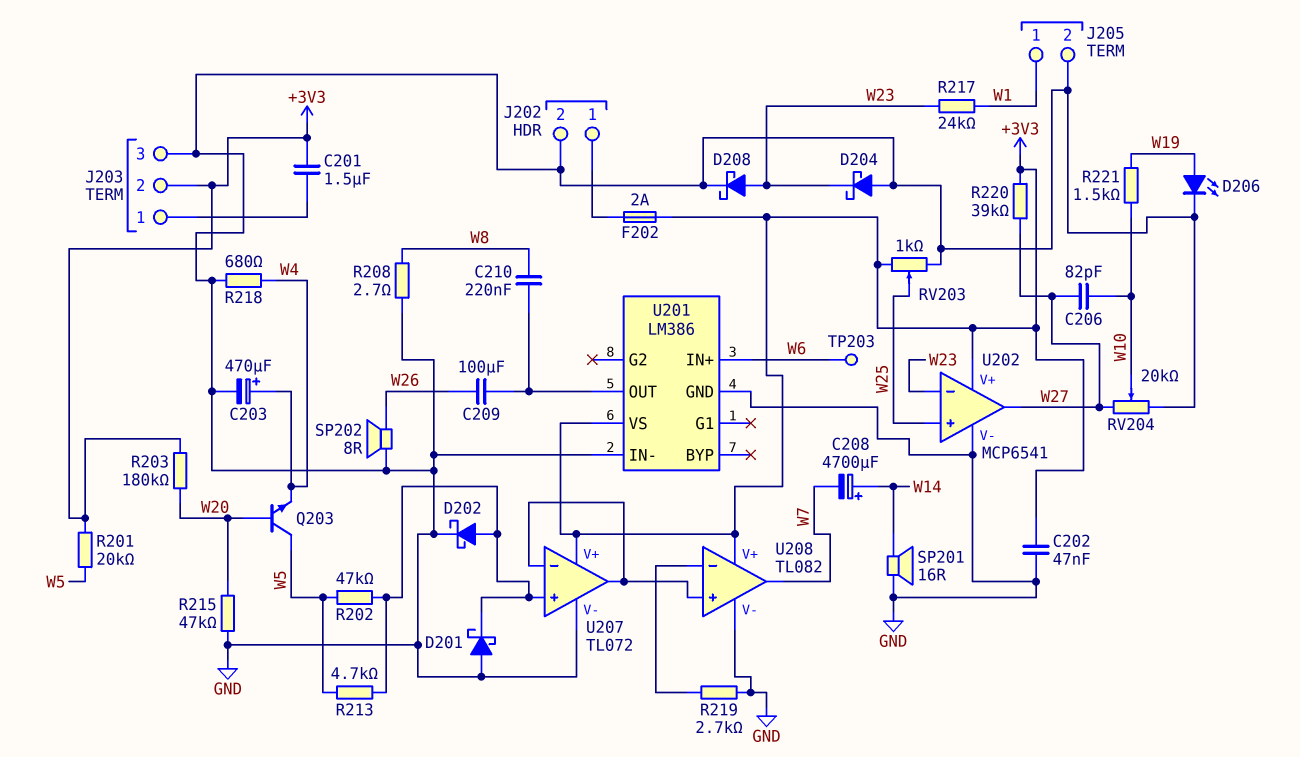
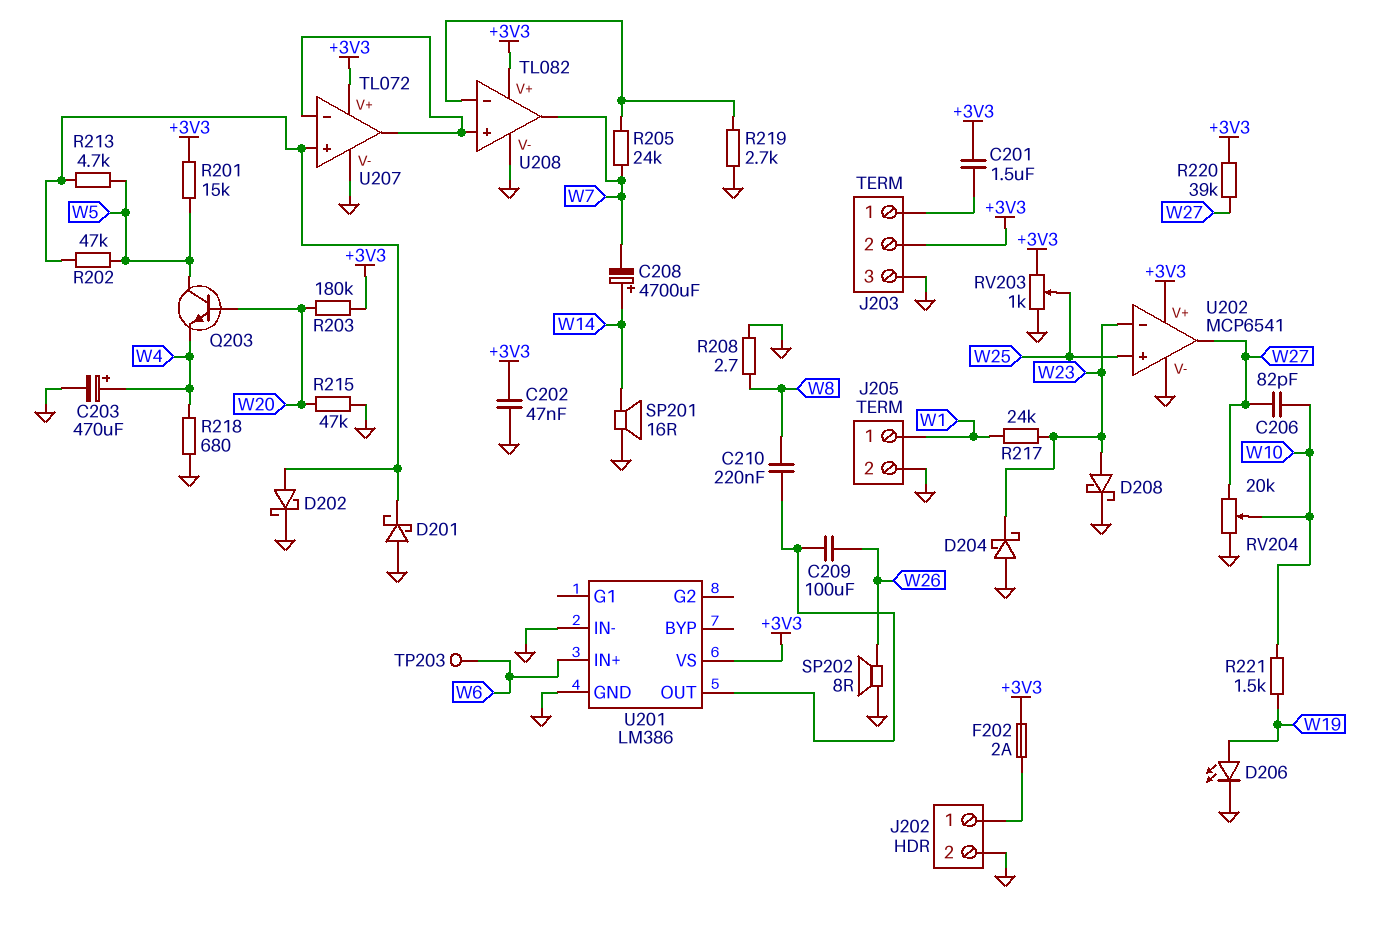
R201: 20k (+3V3, W5) -> 15k (+3V3, W5)
R205: none -> 24k (U208/in-, W7)

